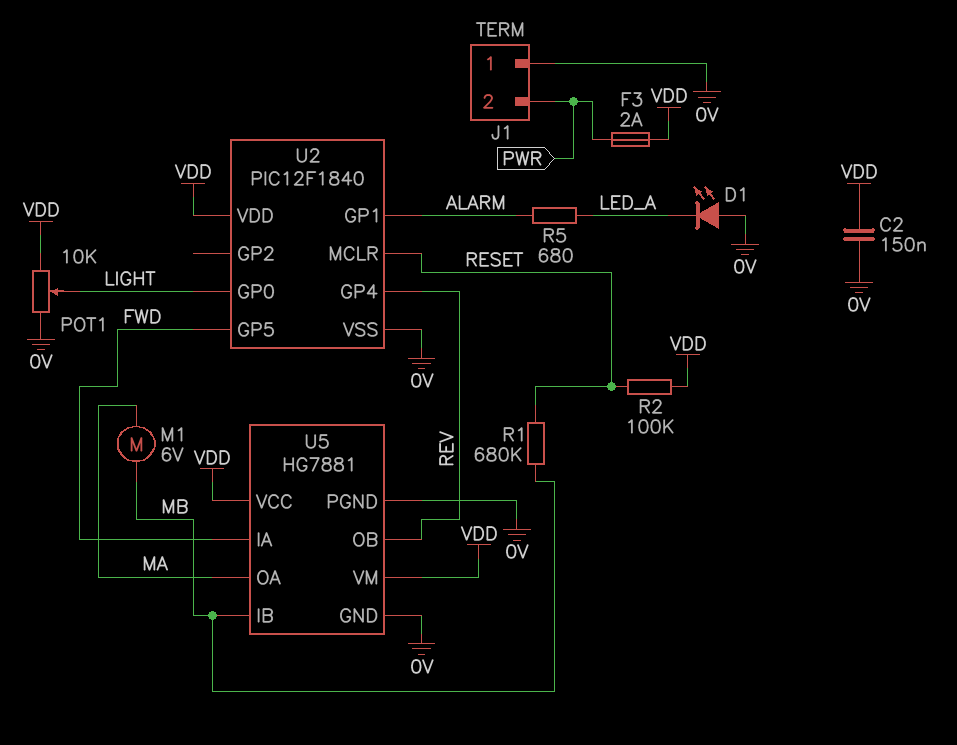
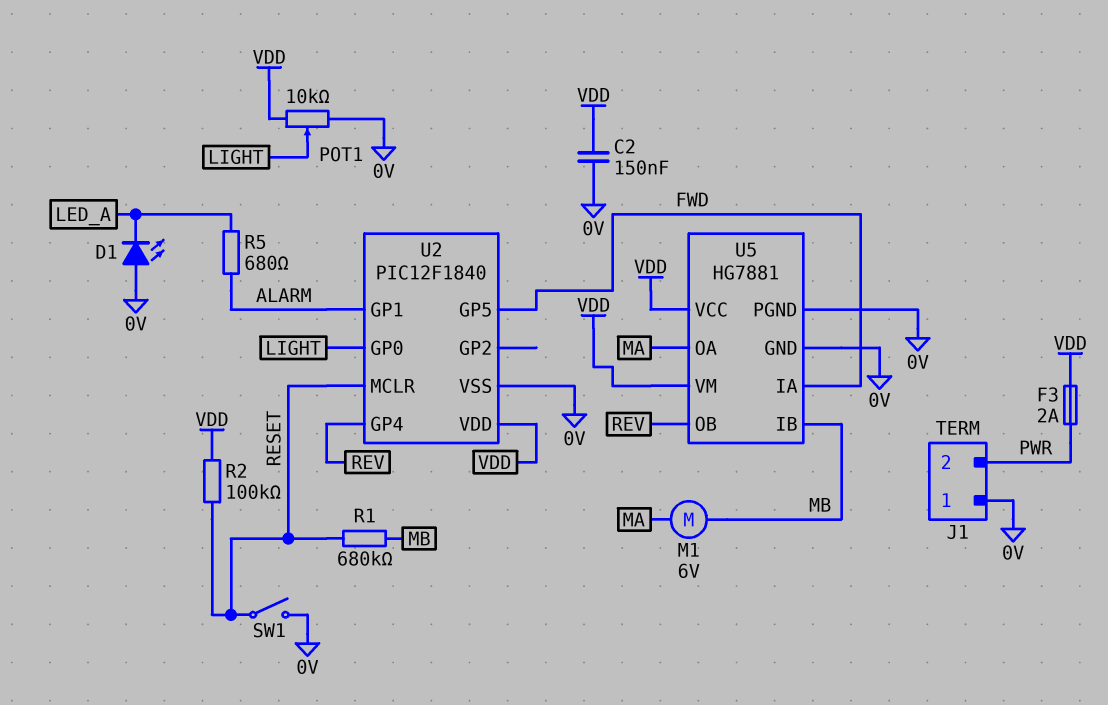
SW1: none -> switch (0V, RESET)

